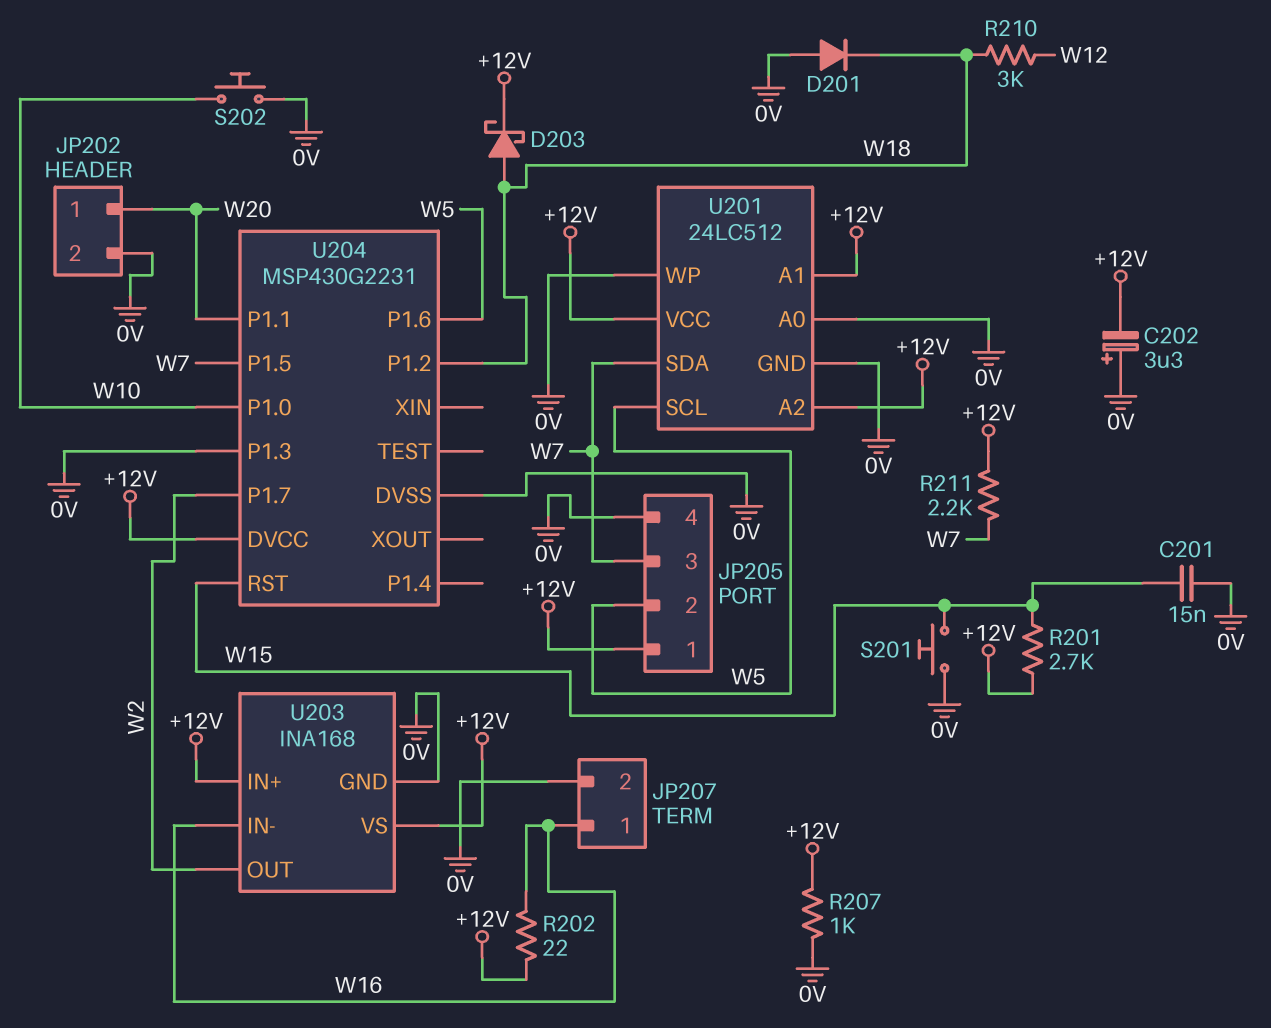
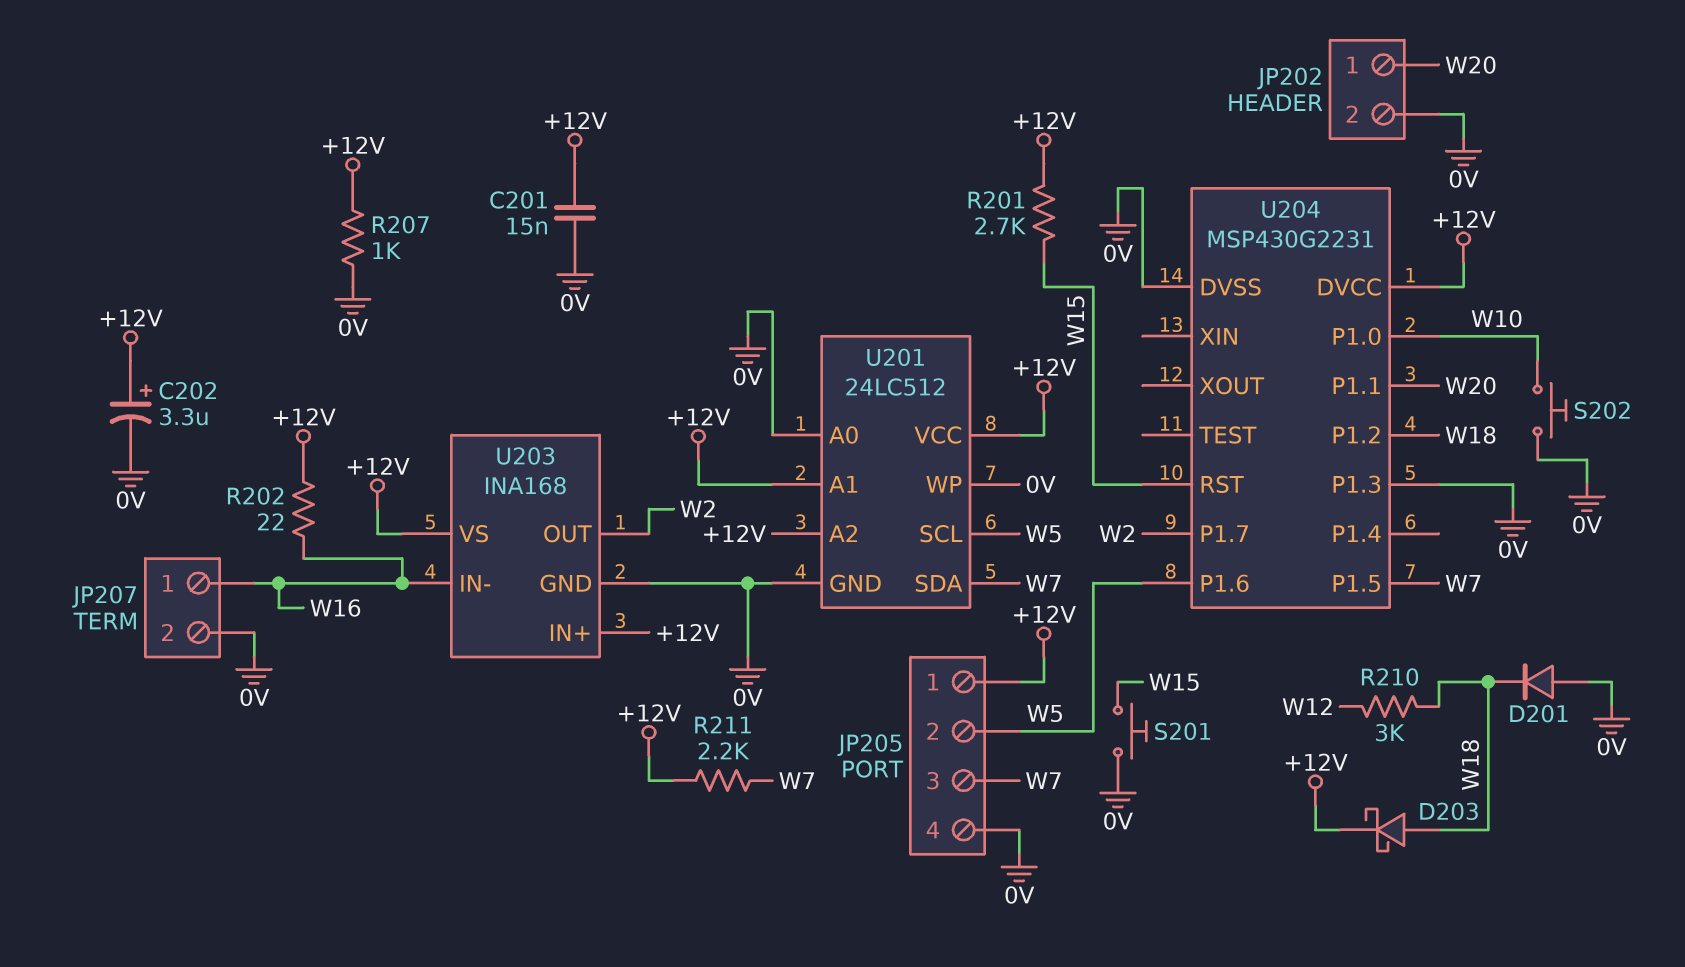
C201: 15nF (0V, W15) -> 15nF (+12V, 0V)
C202: 3.3uF (plus 0V, minus +12V) -> 3.3uF (plus +12V, minus 0V)

